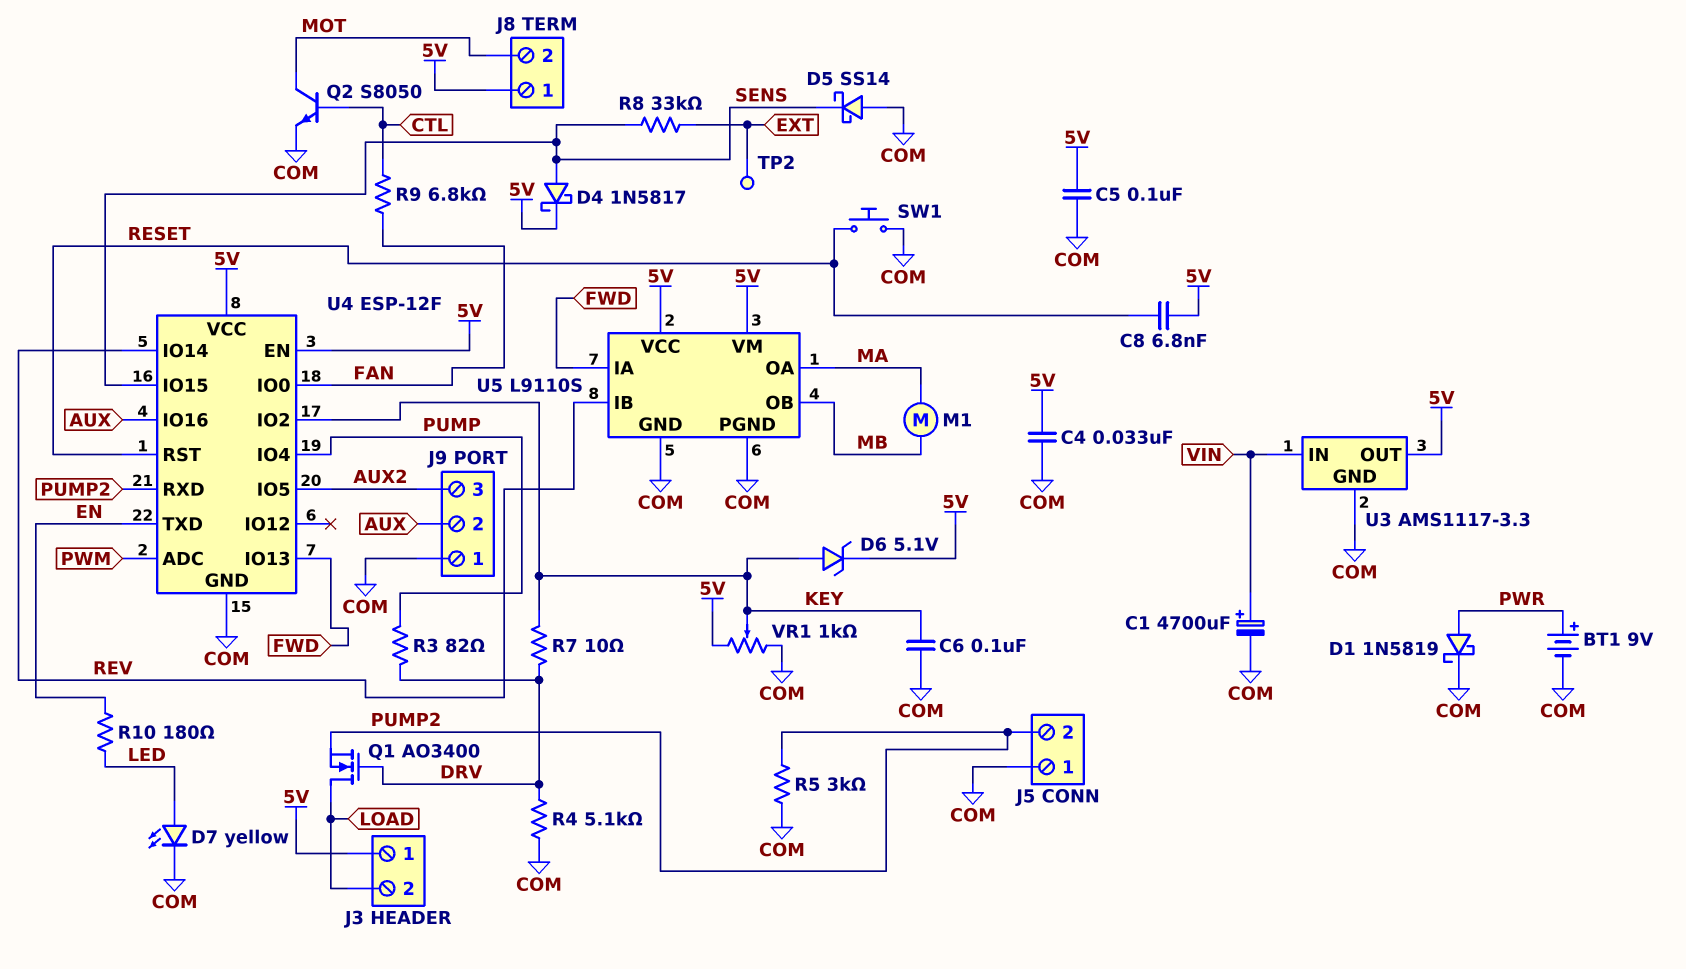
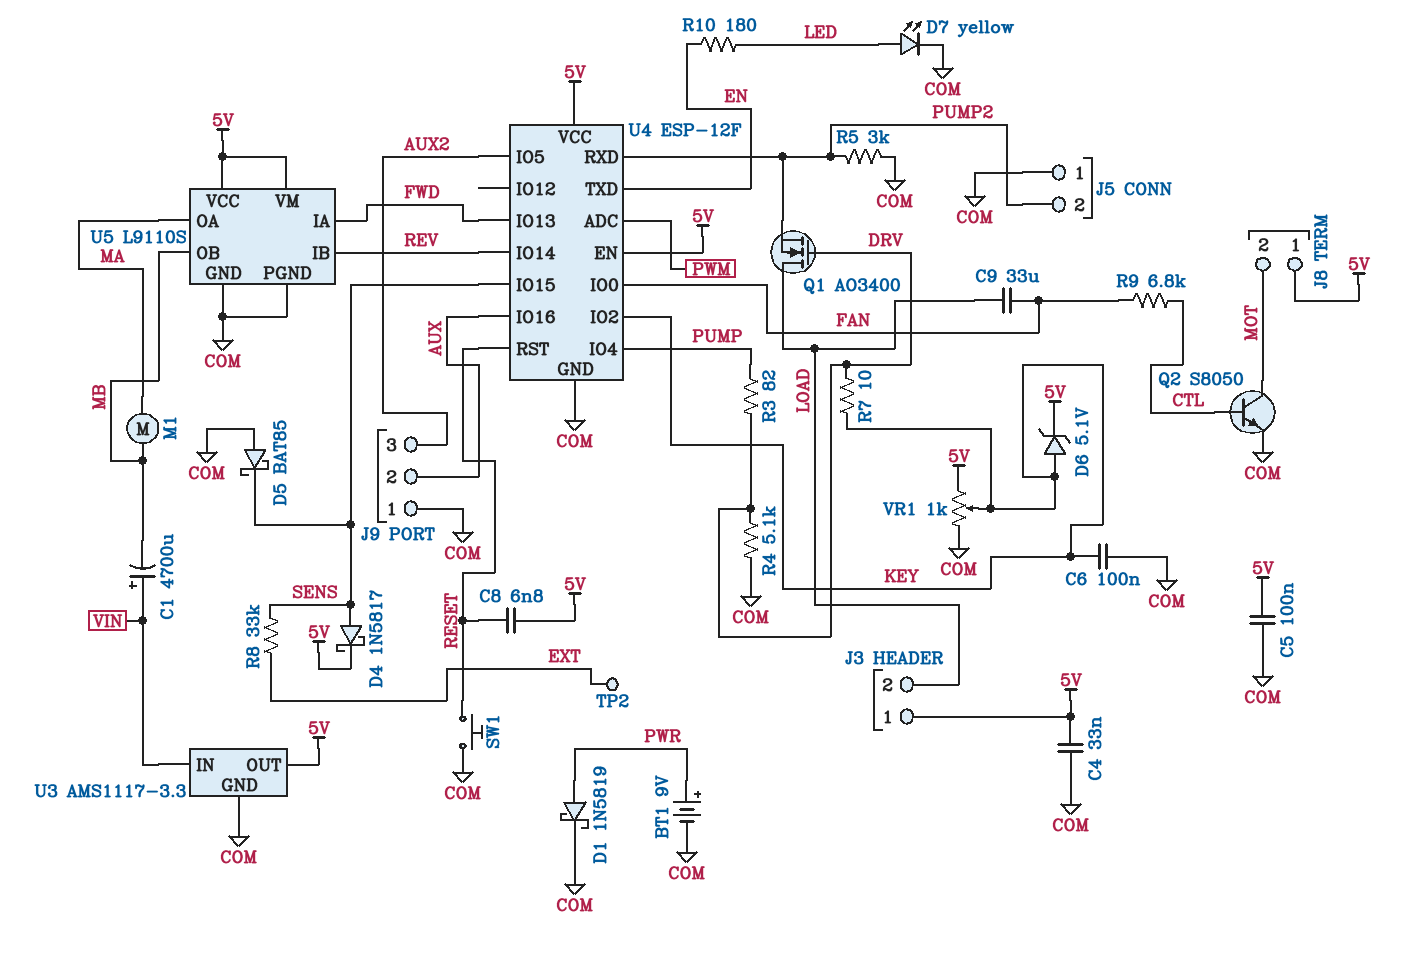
C1: 4700uF (plus VIN, minus COM) -> 4700uF (plus VIN, minus MB)
C9: none -> 33uF (FAN, LOAD)
D5: schottky SS14 (A COM, K SENS) -> schottky BAT85 (A COM, K SENS)

